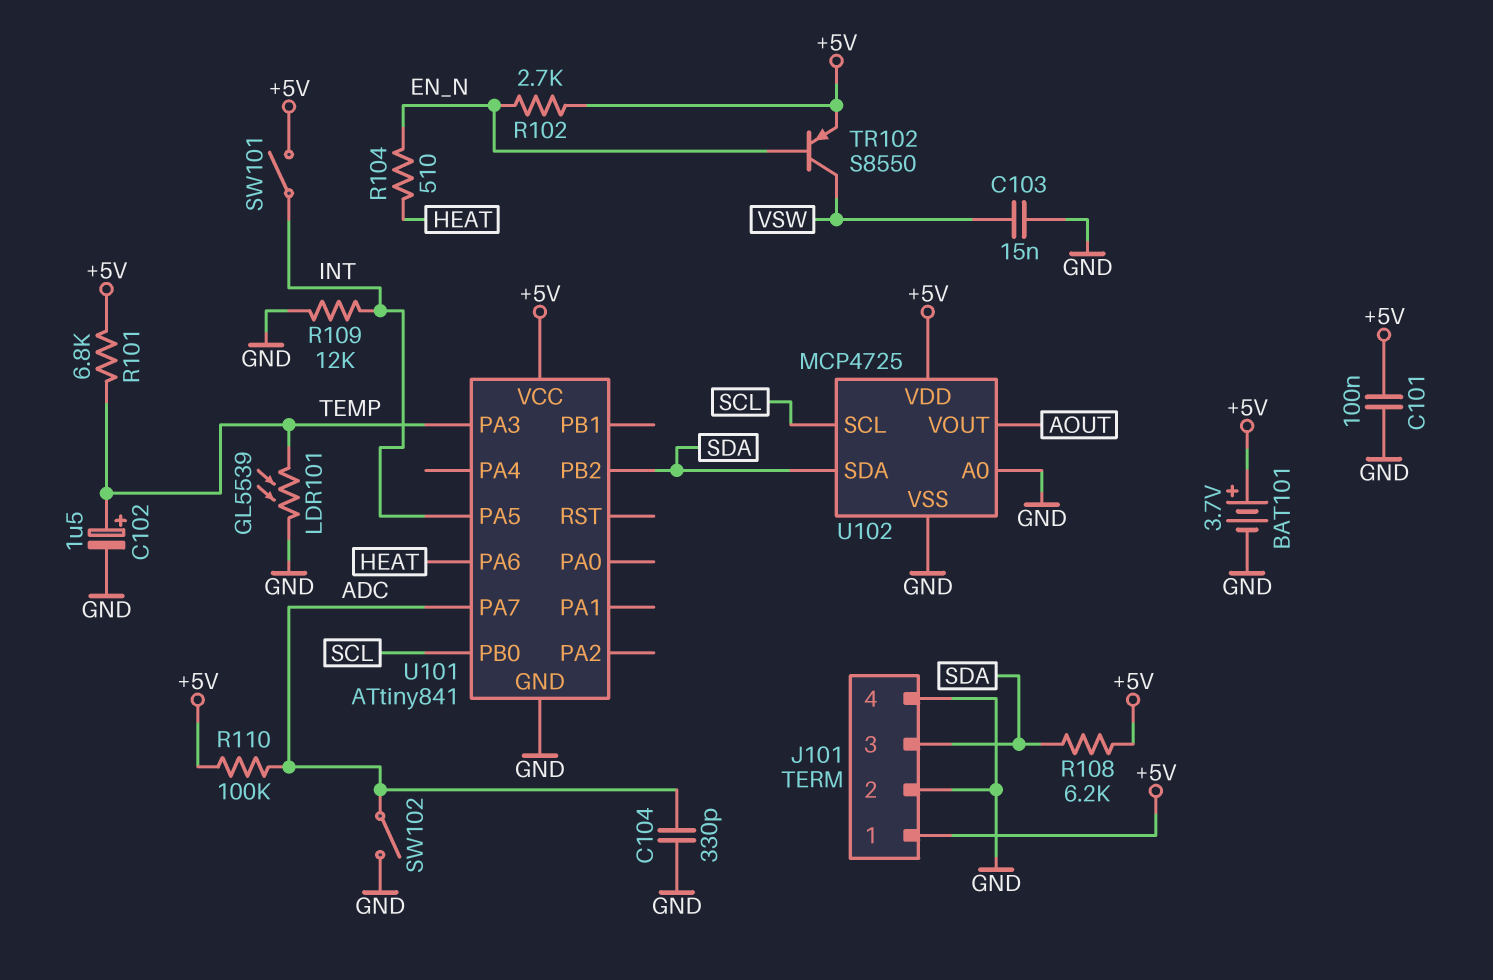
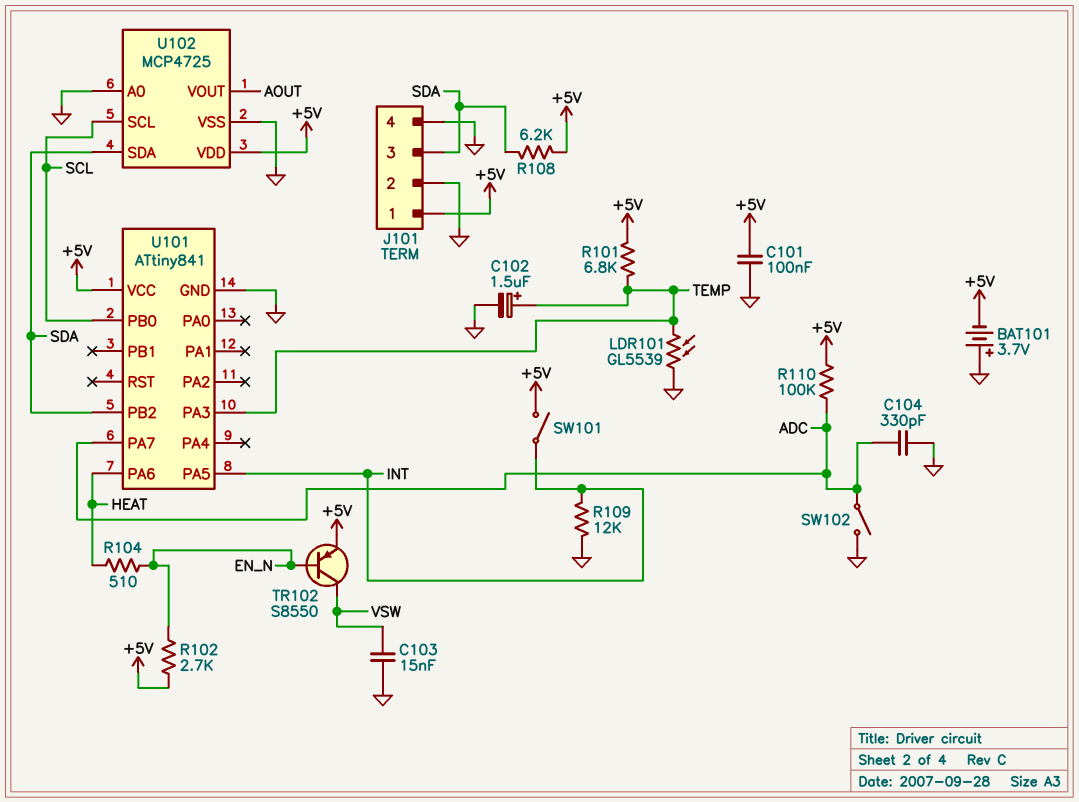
BAT101: 3.7V (plus +5V, minus GND) -> 3.7V (plus GND, minus +5V)

